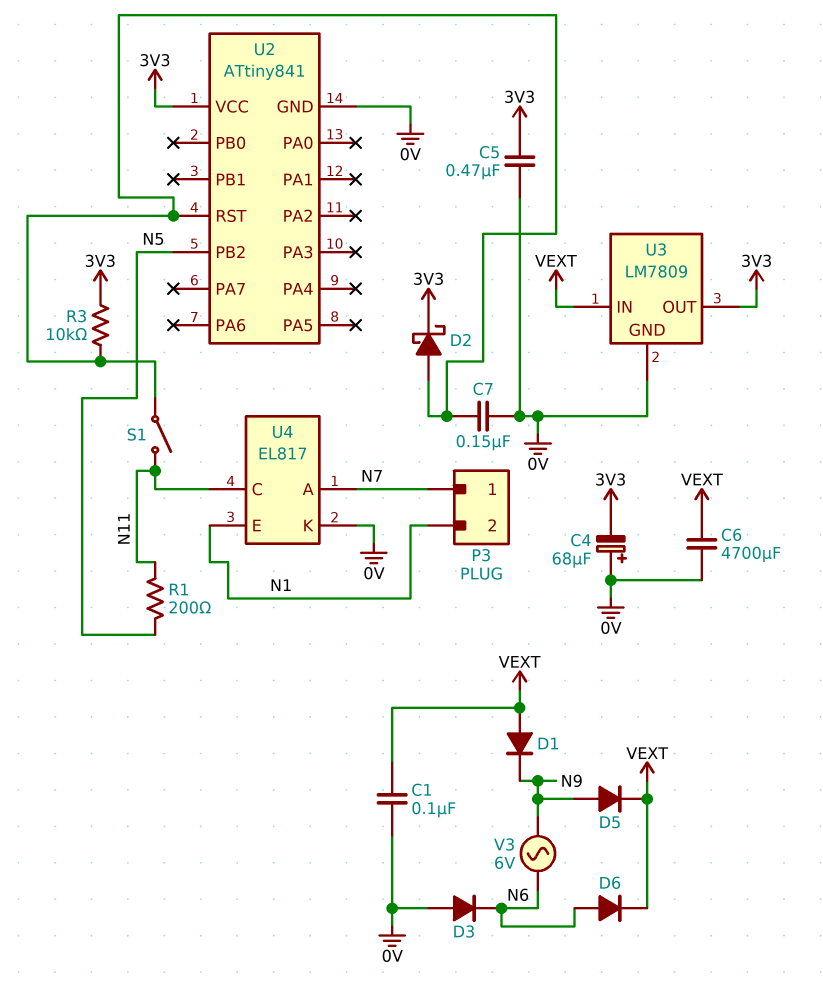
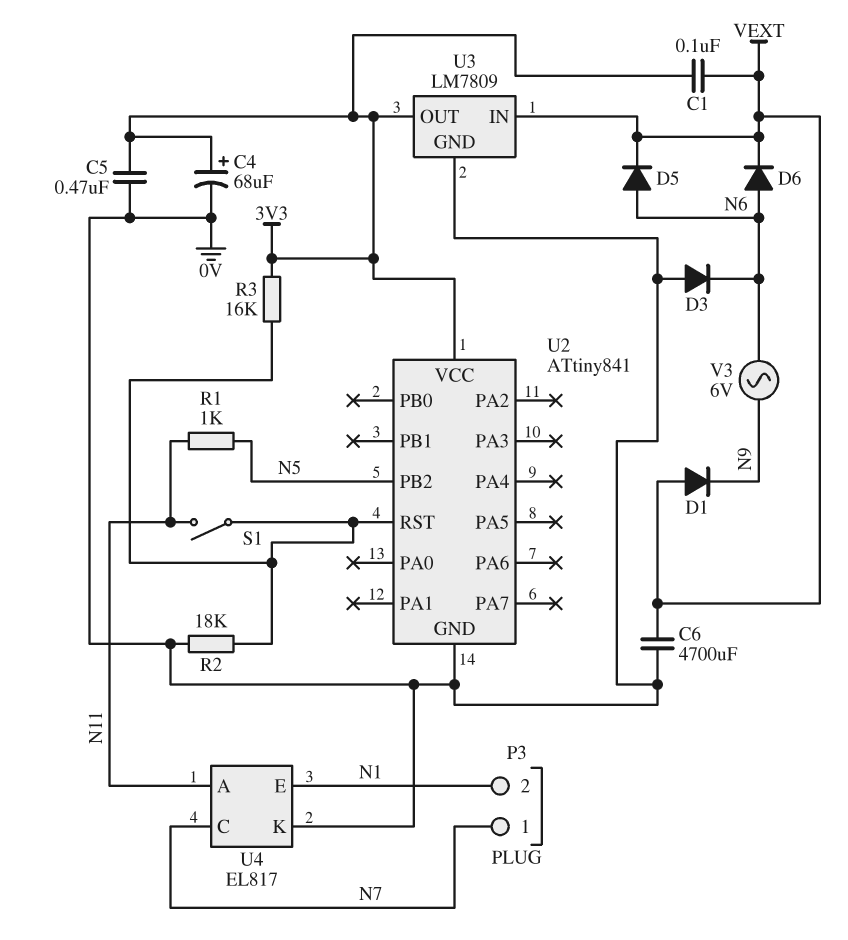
C1: 100nF (0V, VEXT) -> 100nF (3V3, VEXT)
C4: 68uF (plus 0V, minus 3V3) -> 68uF (plus 3V3, minus 0V)
C7: 150nF (0V, U2/RST) -> none
D2: schottky (A U2/RST, K 3V3) -> none
D5: diode (A N9, K VEXT) -> diode (A N6, K VEXT)
R1: 200 (N5, N11) -> 1k (N5, N11)
R2: none -> 18k (0V, U2/RST)
R3: 10k (3V3, U2/RST) -> 16k (3V3, U2/RST)
U4 pin A: N7 -> N11
U4 pin C: N11 -> N7

